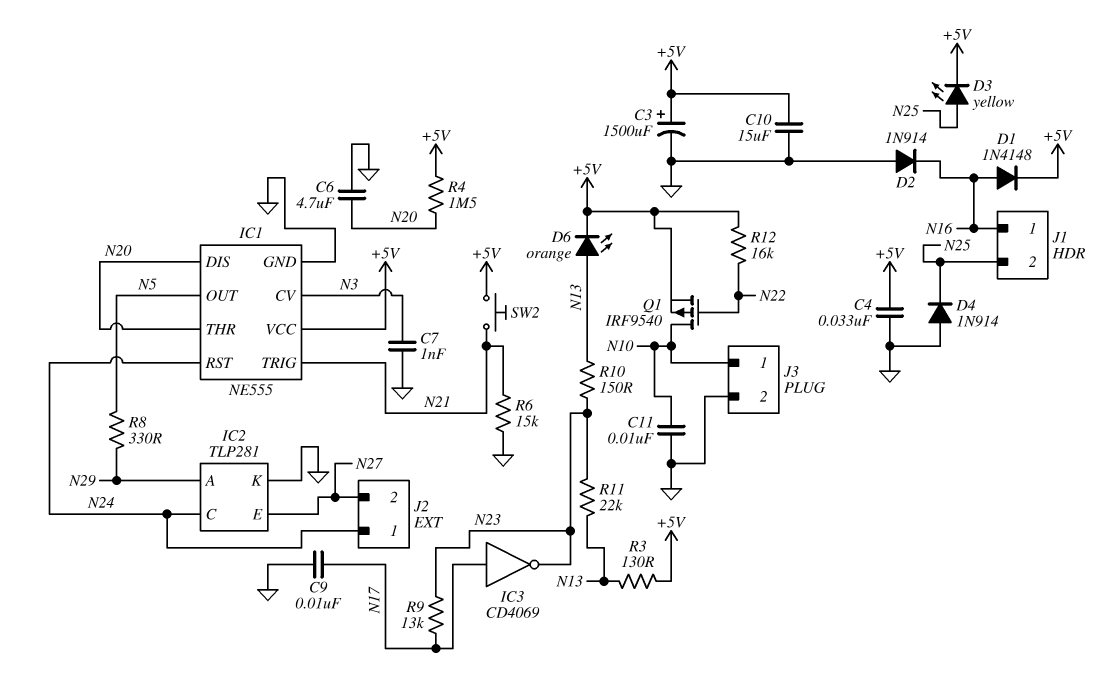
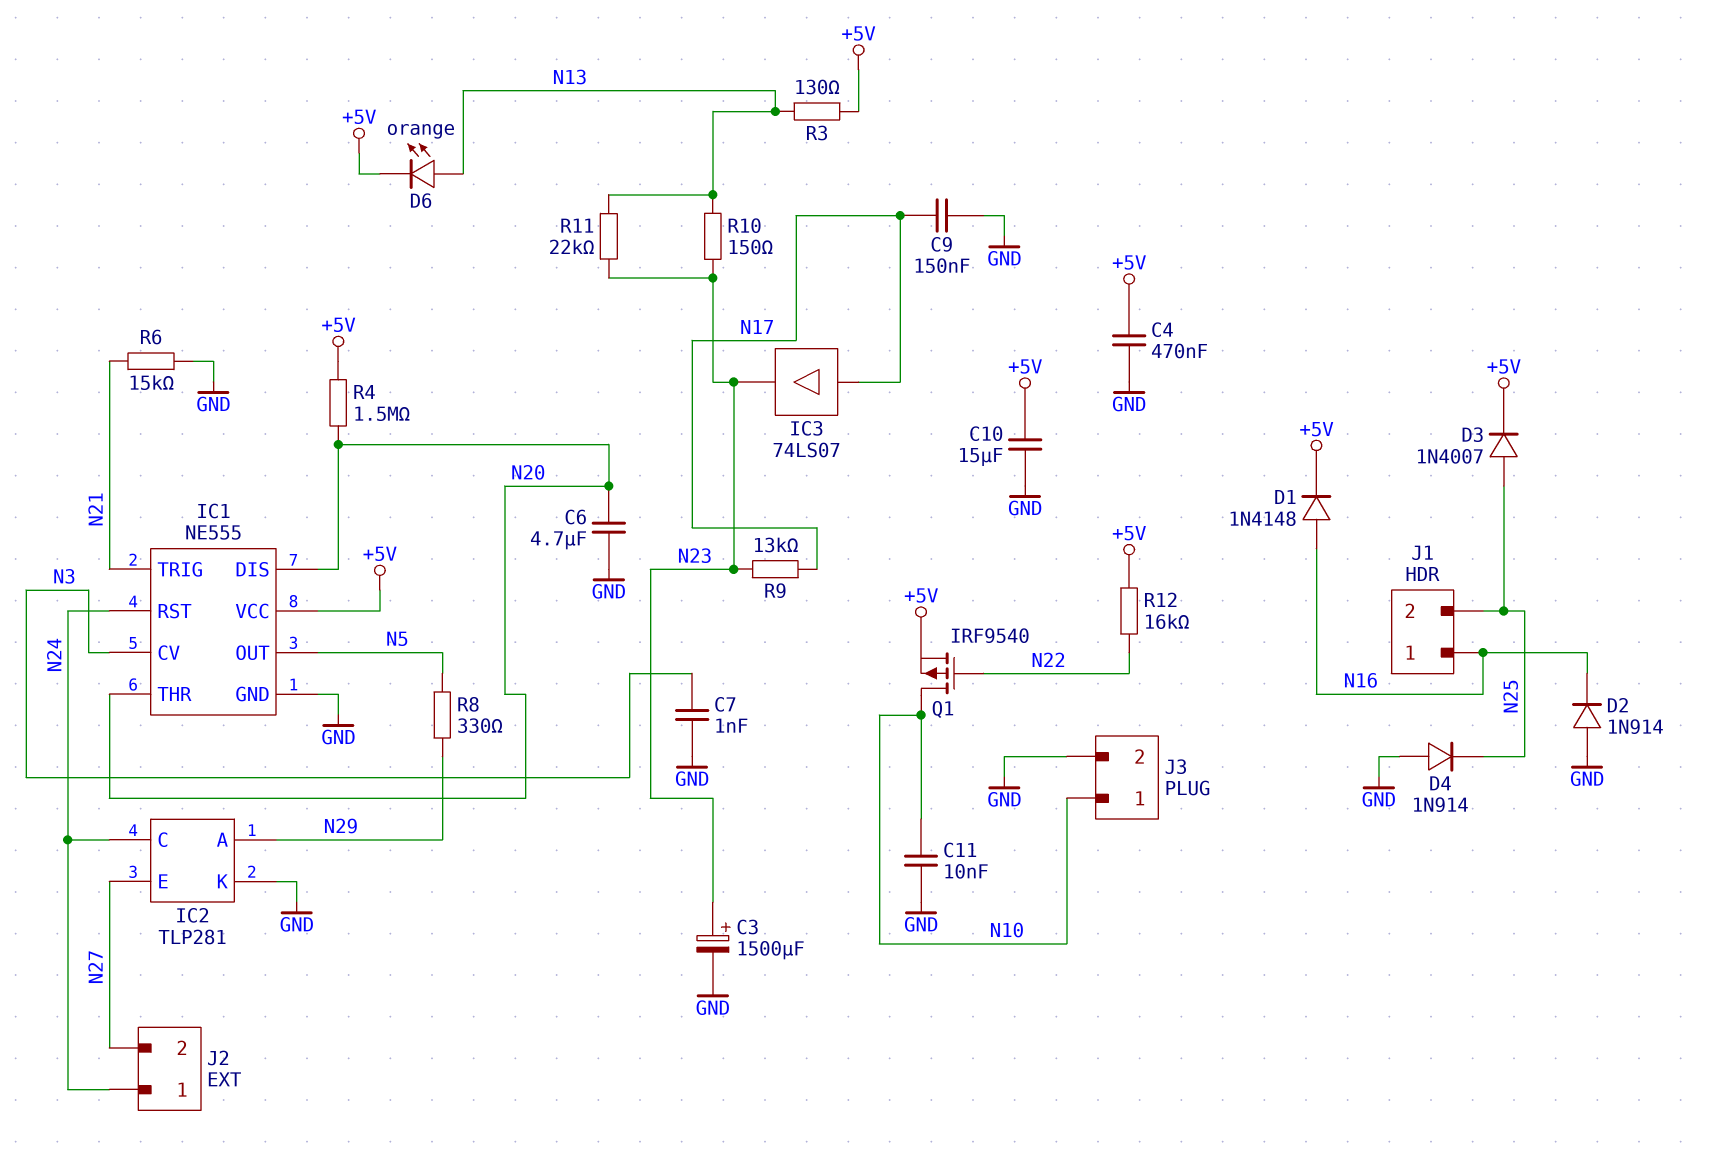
C3: 1500uF (plus +5V, minus GND) -> 1500uF (plus N23, minus GND)
C4: 33nF (+5V, GND) -> 470nF (+5V, GND)
C9: 10nF (GND, N17) -> 150nF (GND, N17)
D3: LED yellow (A N25, K +5V) -> diode 1N4007 (A N25, K +5V)
IC3: NOT CD4069 (in N17, out N23) -> buffer 74LS07 (in N17, out N23)
SW2: button (+5V, N21) -> none

